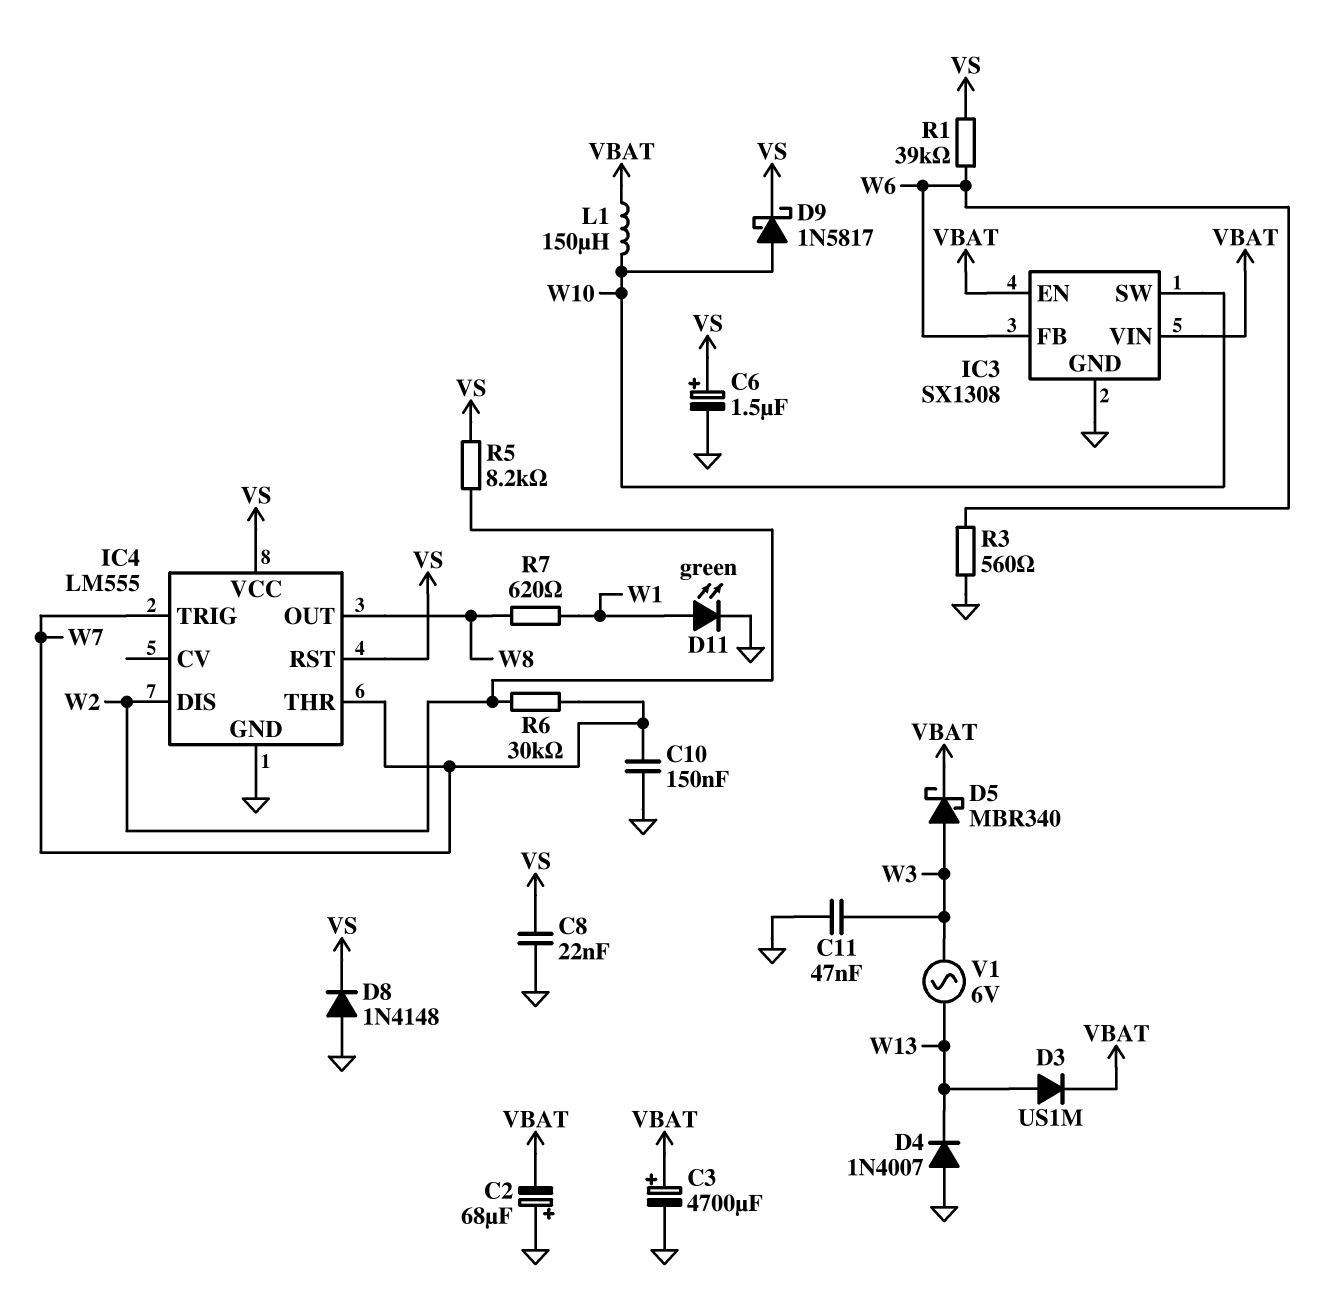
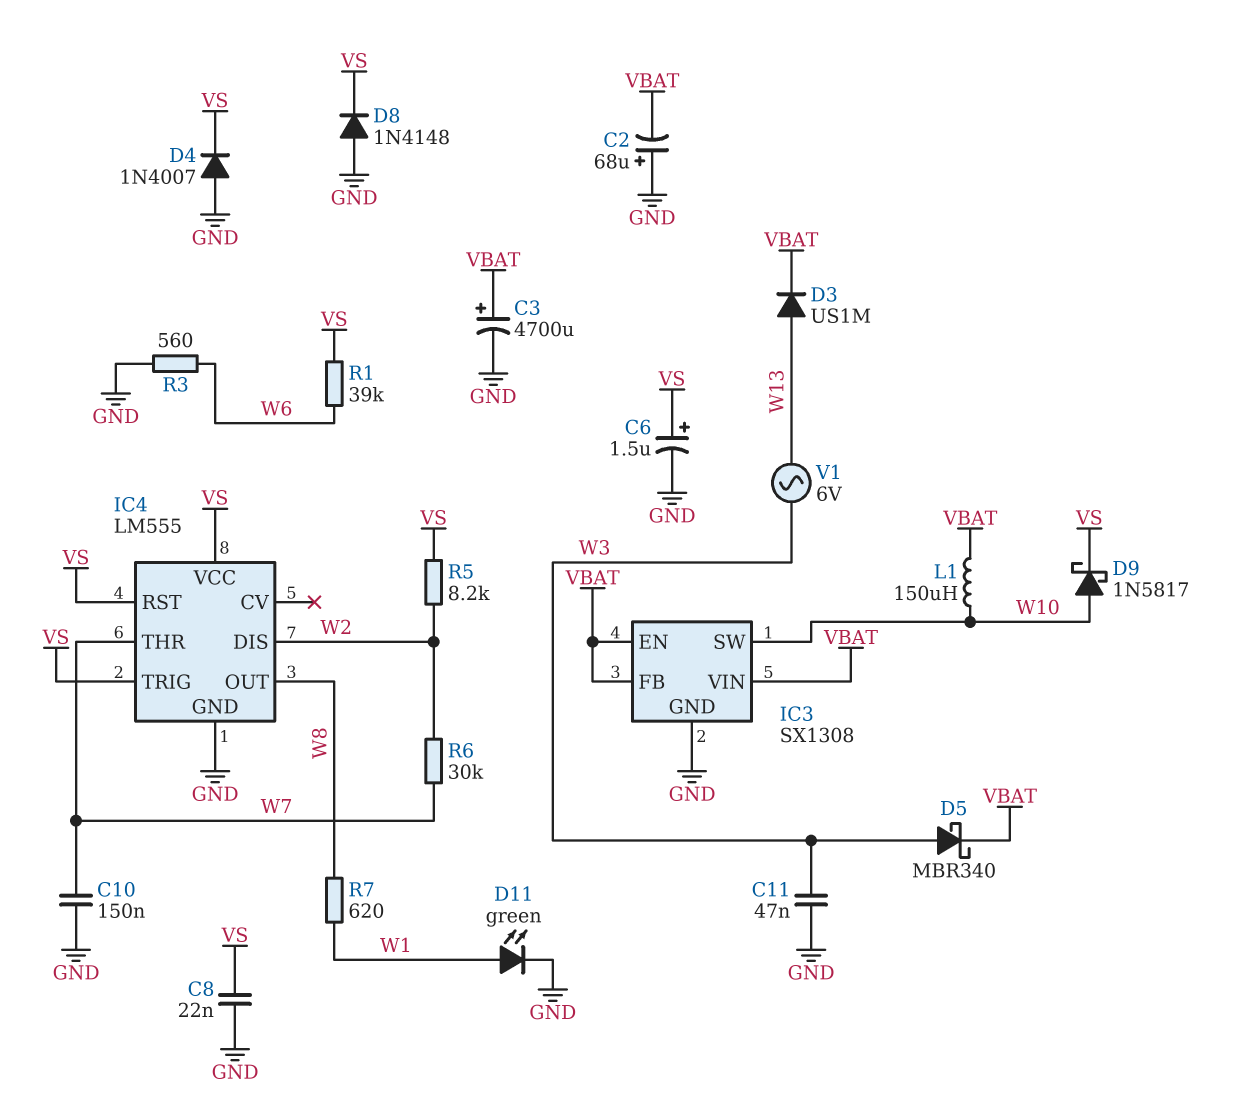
D4: diode 1N4007 (A GND, K W13) -> diode 1N4007 (A GND, K VS)
IC3 pin FB: W6 -> VBAT
IC4 pin TRIG: W7 -> VS

